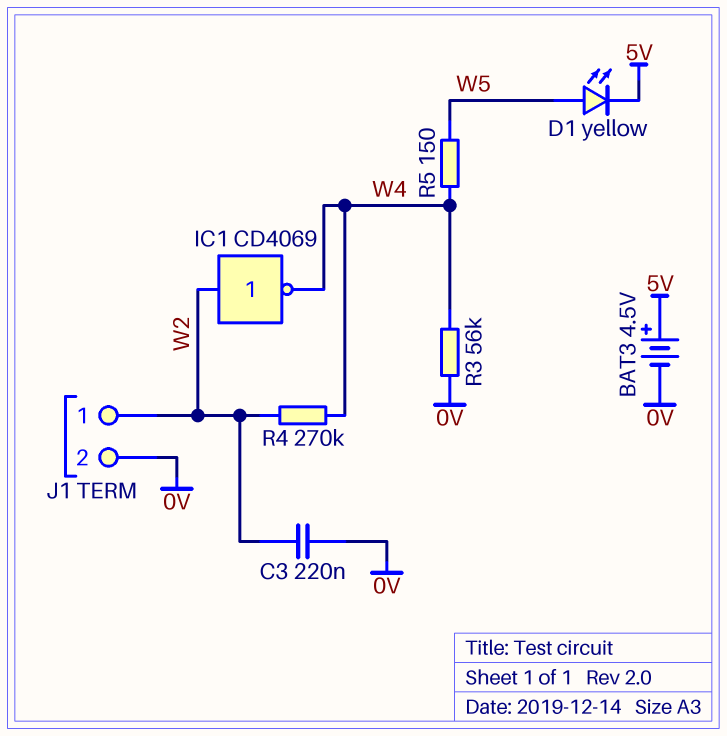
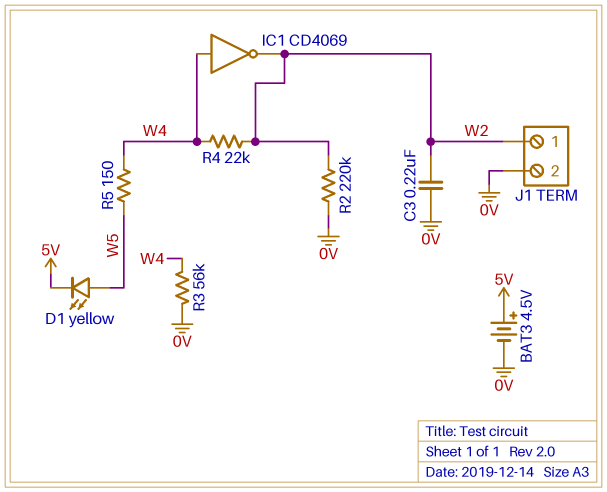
IC1: NOT CD4069 (in W2, out W4) -> NOT CD4069 (in W4, out W2)
R2: none -> 220k (0V, W2)
R4: 270k (W2, W4) -> 22k (W2, W4)

